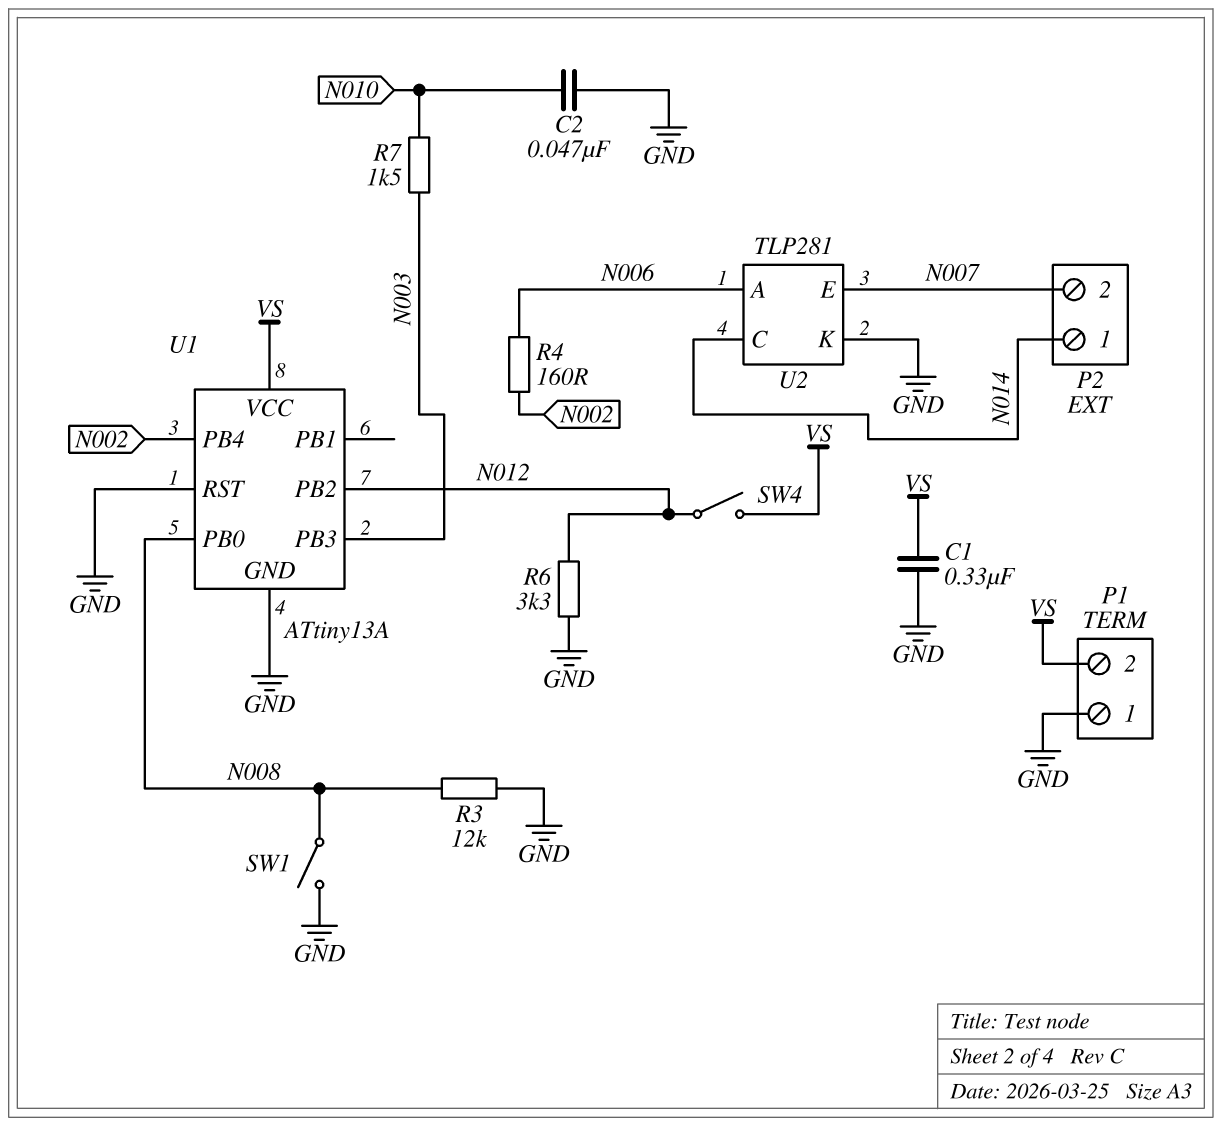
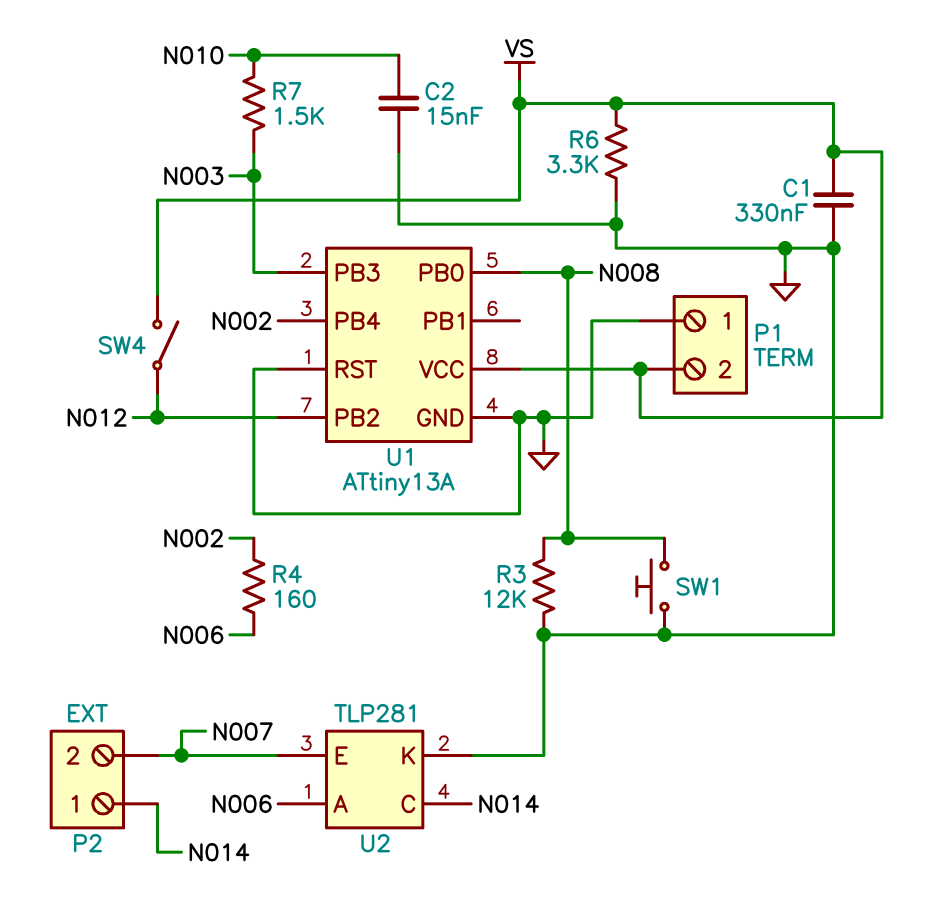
C2: 47nF (GND, N010) -> 15nF (GND, N010)
R6: 3.3k (GND, N012) -> 3.3k (GND, VS)
SW1: switch (GND, N008) -> button (GND, N008)

